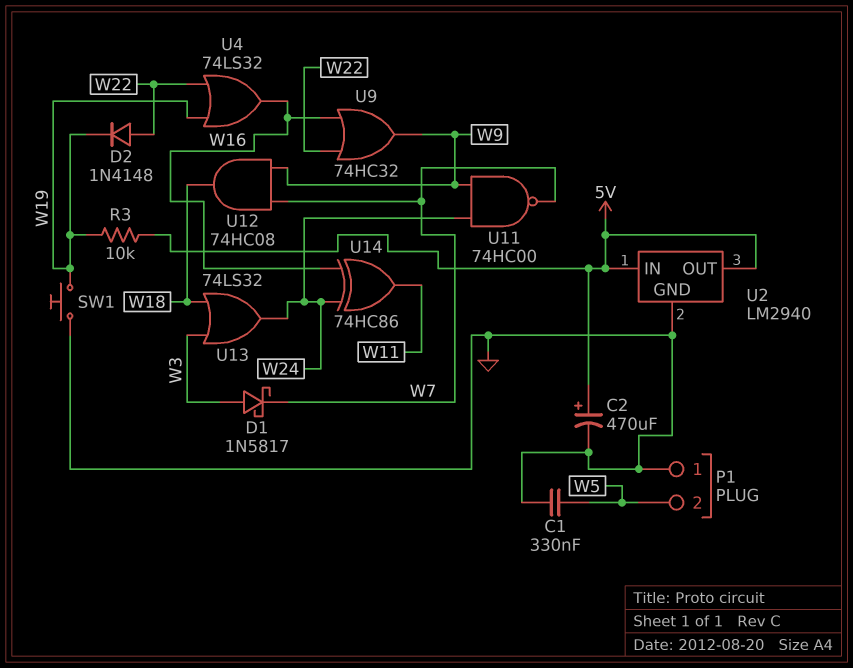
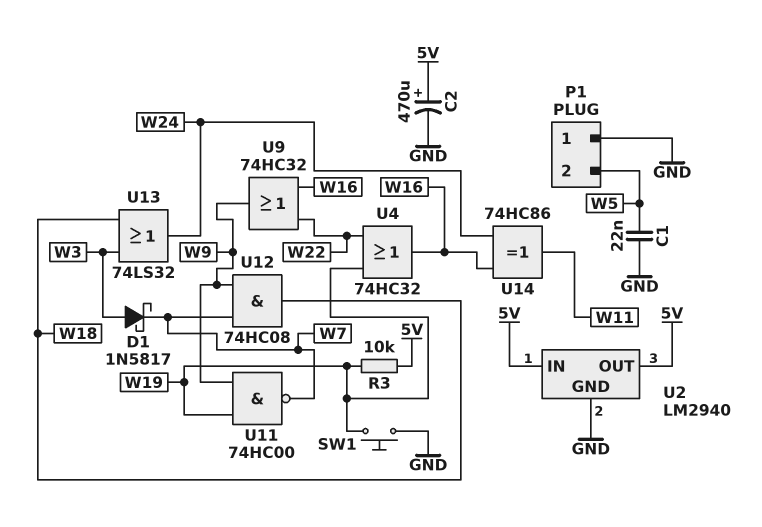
C1: 330nF (GND, W5) -> 22nF (GND, W5)
D2: diode 1N4148 (A W22, K W19) -> none
U4: OR 74LS32 (in W19, in W22, out W16) -> OR 74HC32 (in W19, in W22, out W16)
U11: NAND 74HC00 (in W9, in W24, out W7) -> NAND 74HC00 (in W9, in W19, out W7)

